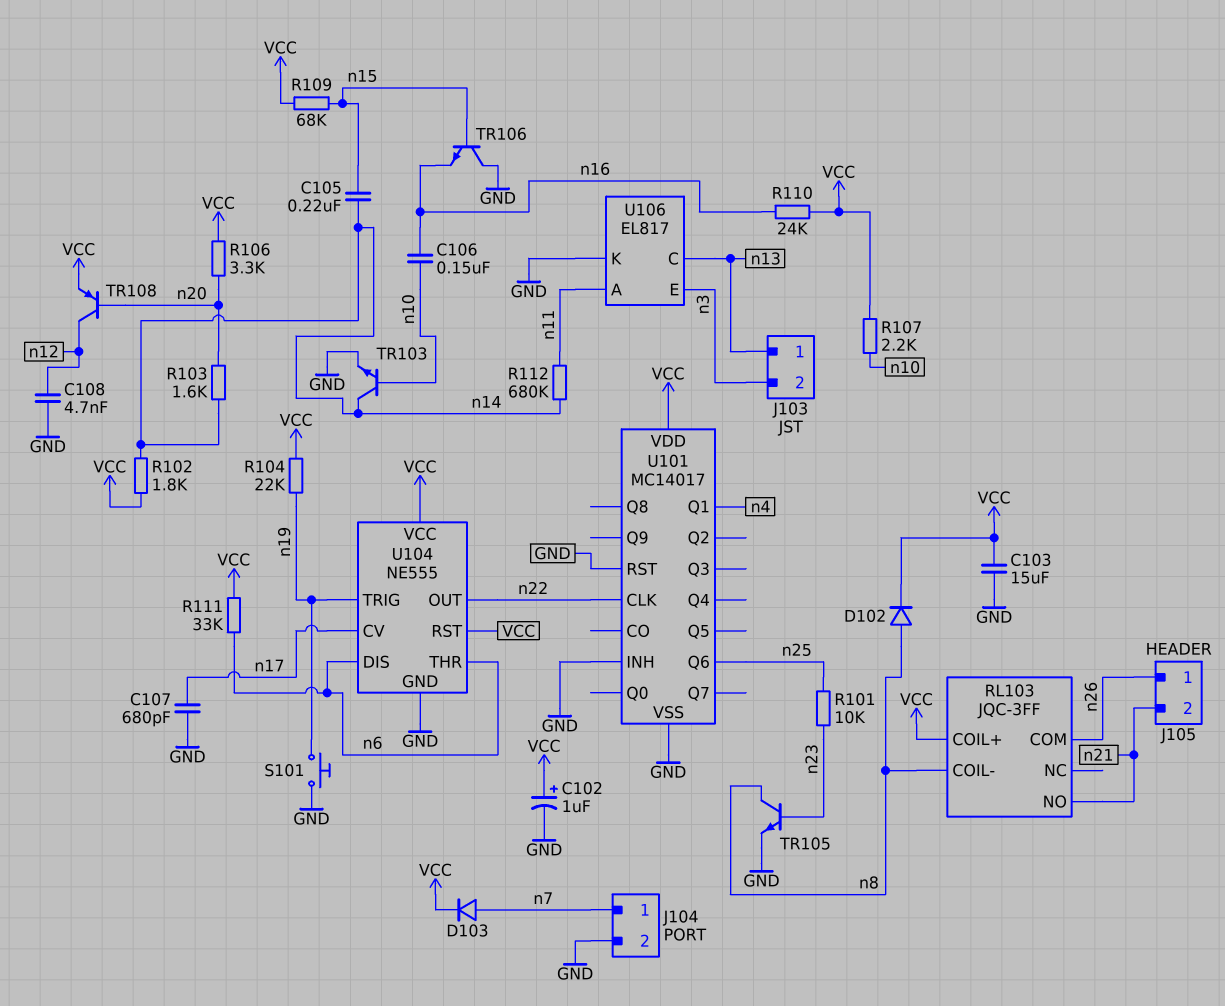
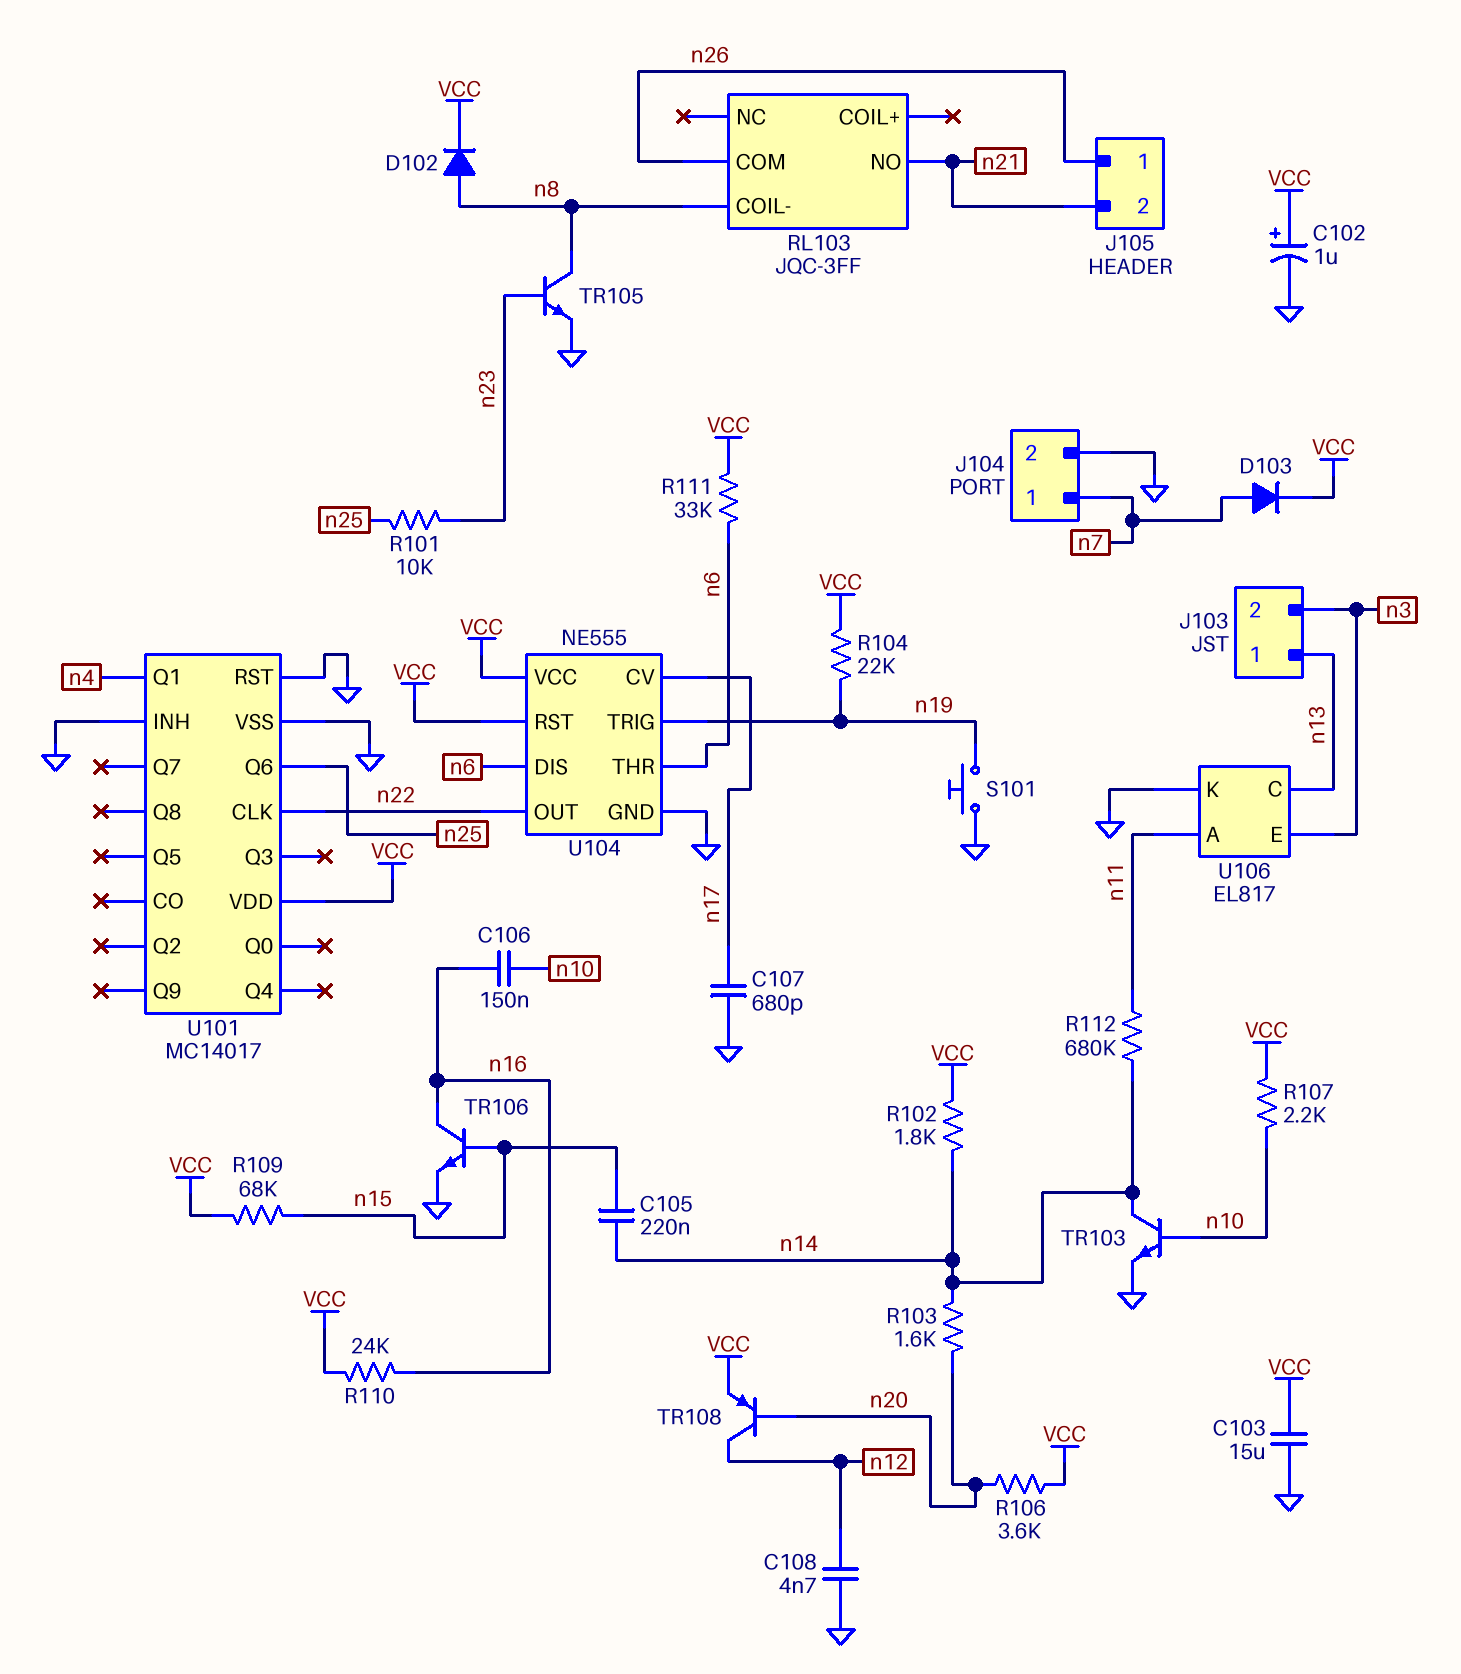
R106: 3.3k (VCC, n20) -> 3.6k (VCC, n20)
RL103 pin COIL+: VCC -> none
TR106: NPN (B n15, C GND, E n16) -> NPN (B n15, C n16, E GND)

